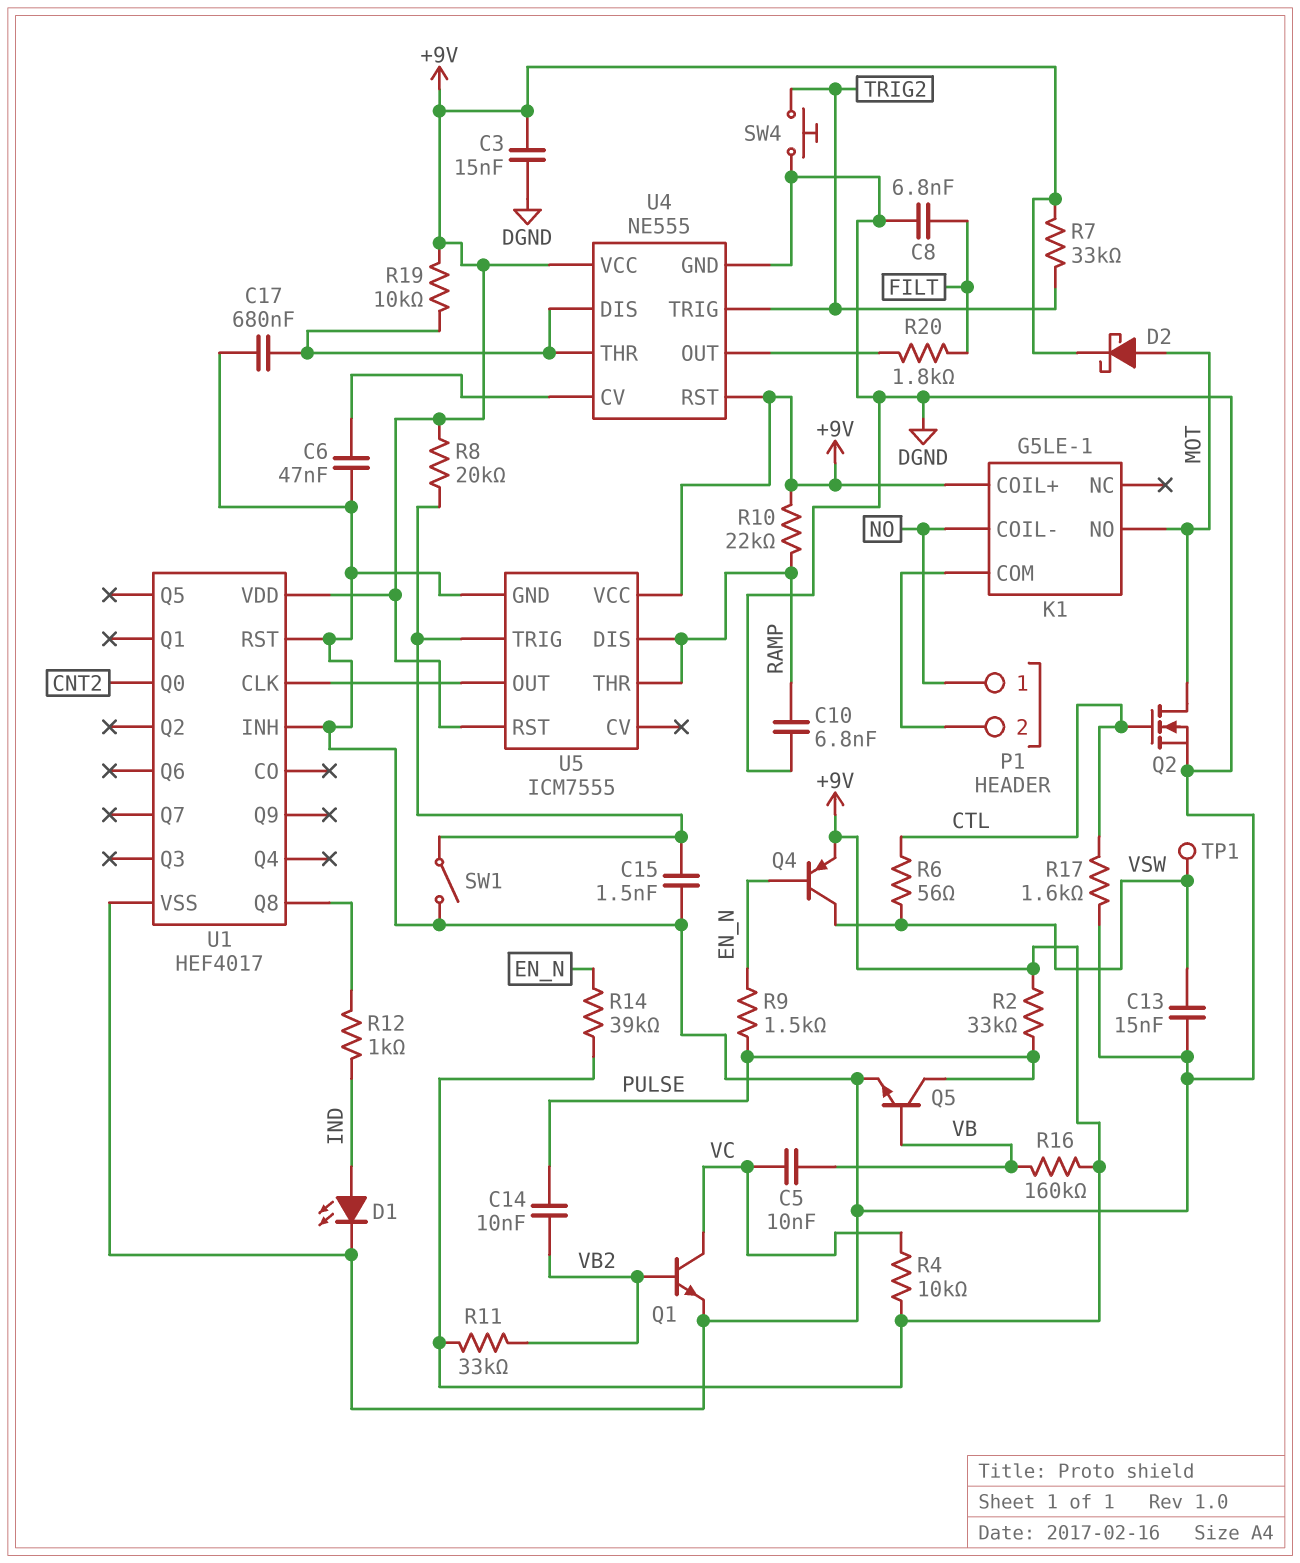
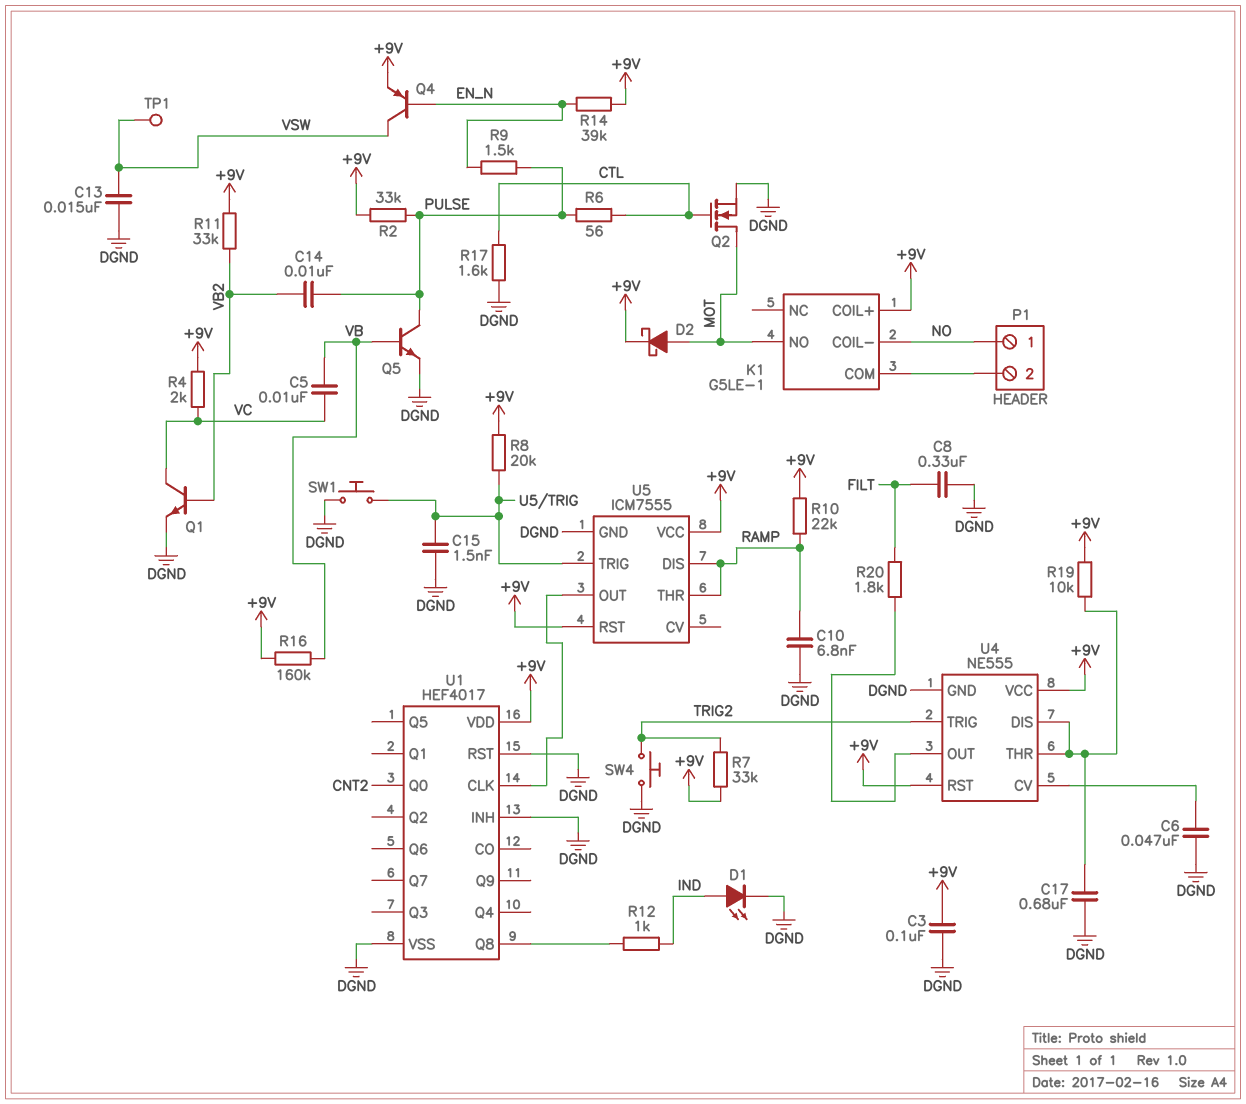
C3: 15nF (+9V, DGND) -> 100nF (+9V, DGND)
C8: 6.8nF (DGND, FILT) -> 330nF (DGND, FILT)
R4: 10k (+9V, VC) -> 2k (+9V, VC)
R6: 56 (CTL, VSW) -> 56 (CTL, PULSE)
SW1: switch (DGND, U5/TRIG) -> button (DGND, U5/TRIG)

